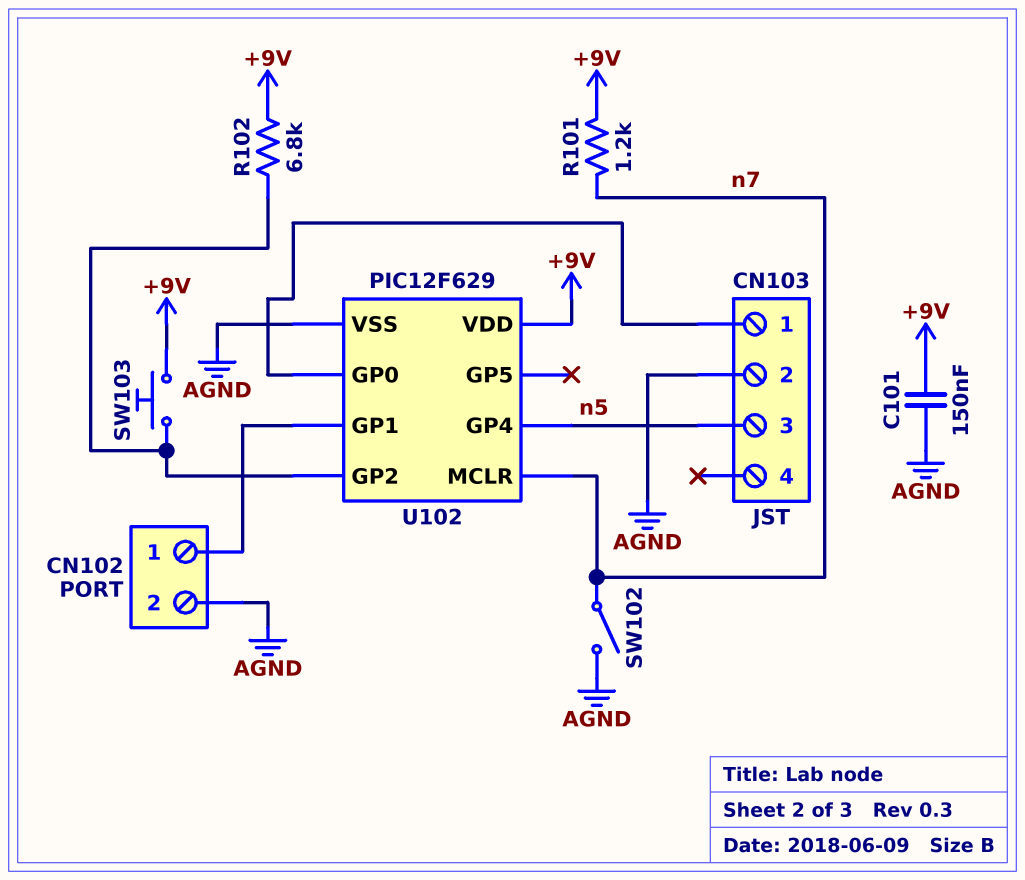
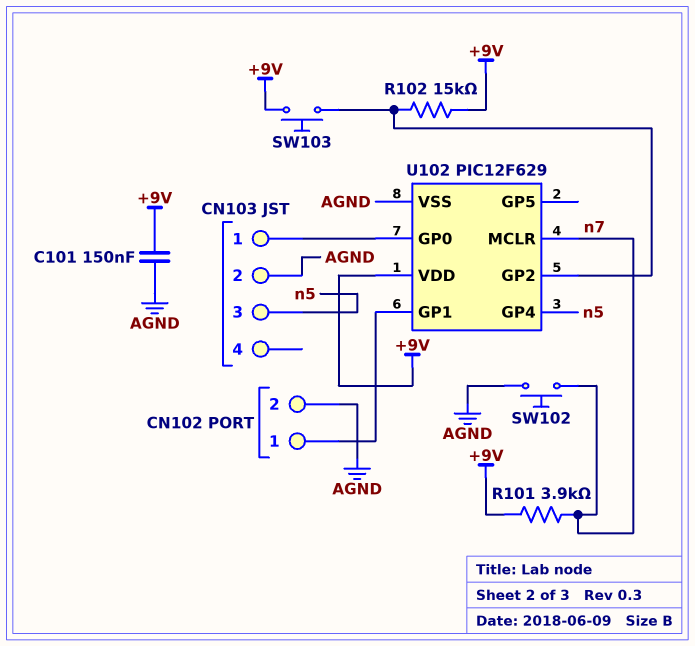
R101: 1.2k (+9V, n7) -> 3.9k (+9V, n7)
R102: 6.8k (+9V, U102/GP2) -> 15k (+9V, U102/GP2)
SW102: switch (AGND, n7) -> button (AGND, n7)

